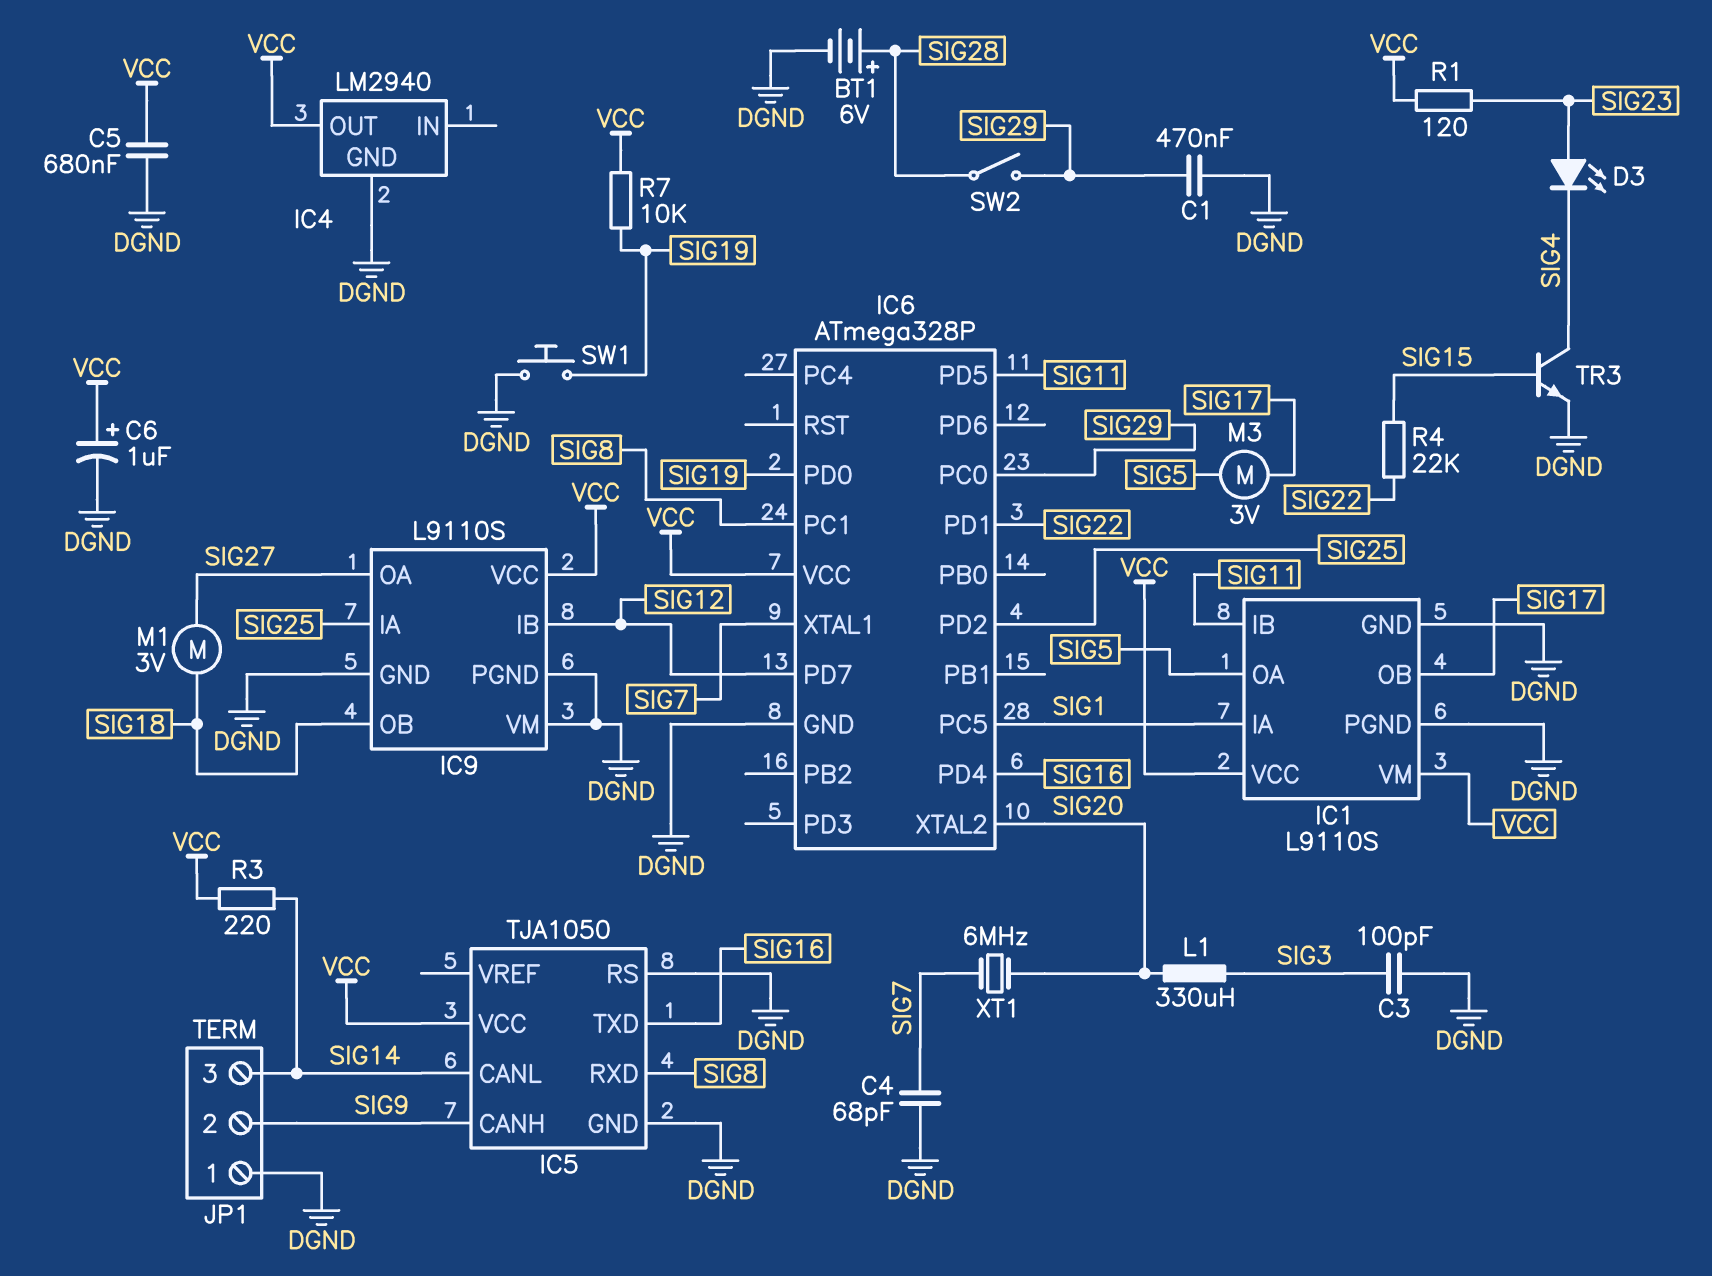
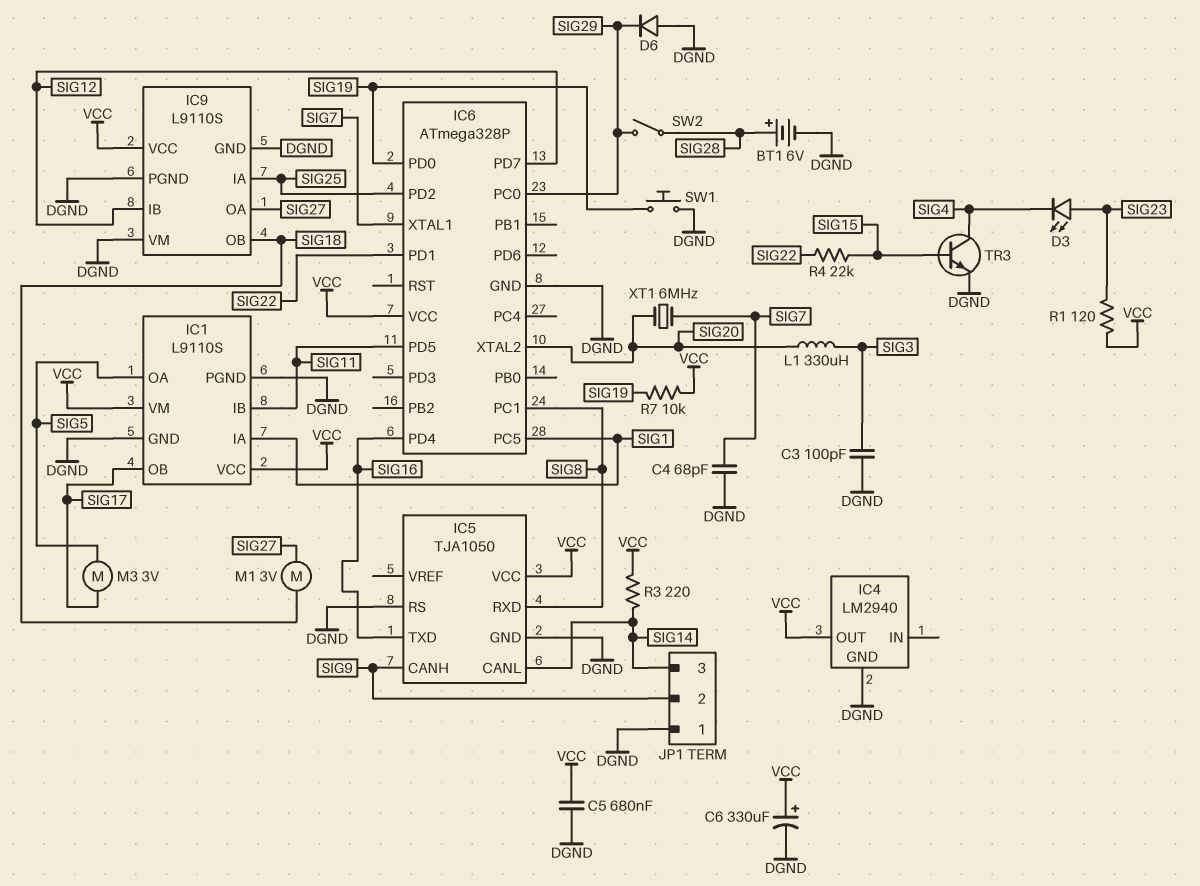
C1: 470nF (DGND, SIG29) -> none
C6: 1uF (plus VCC, minus DGND) -> 330uF (plus VCC, minus DGND)
D6: none -> diode (A DGND, K SIG29)

